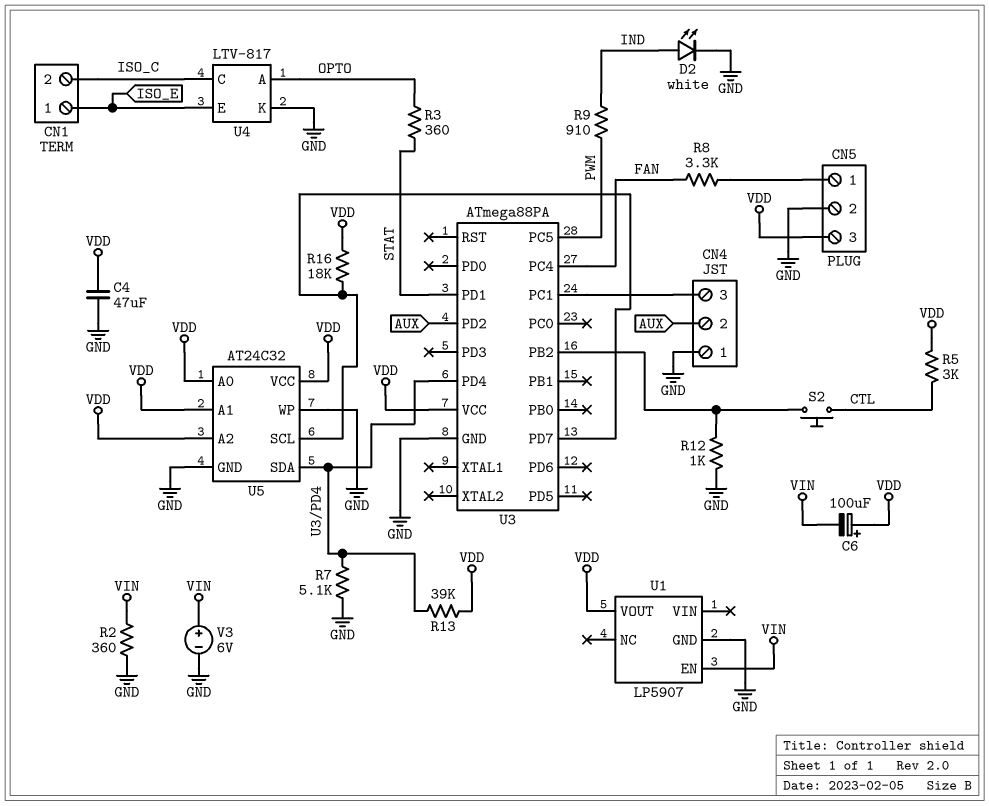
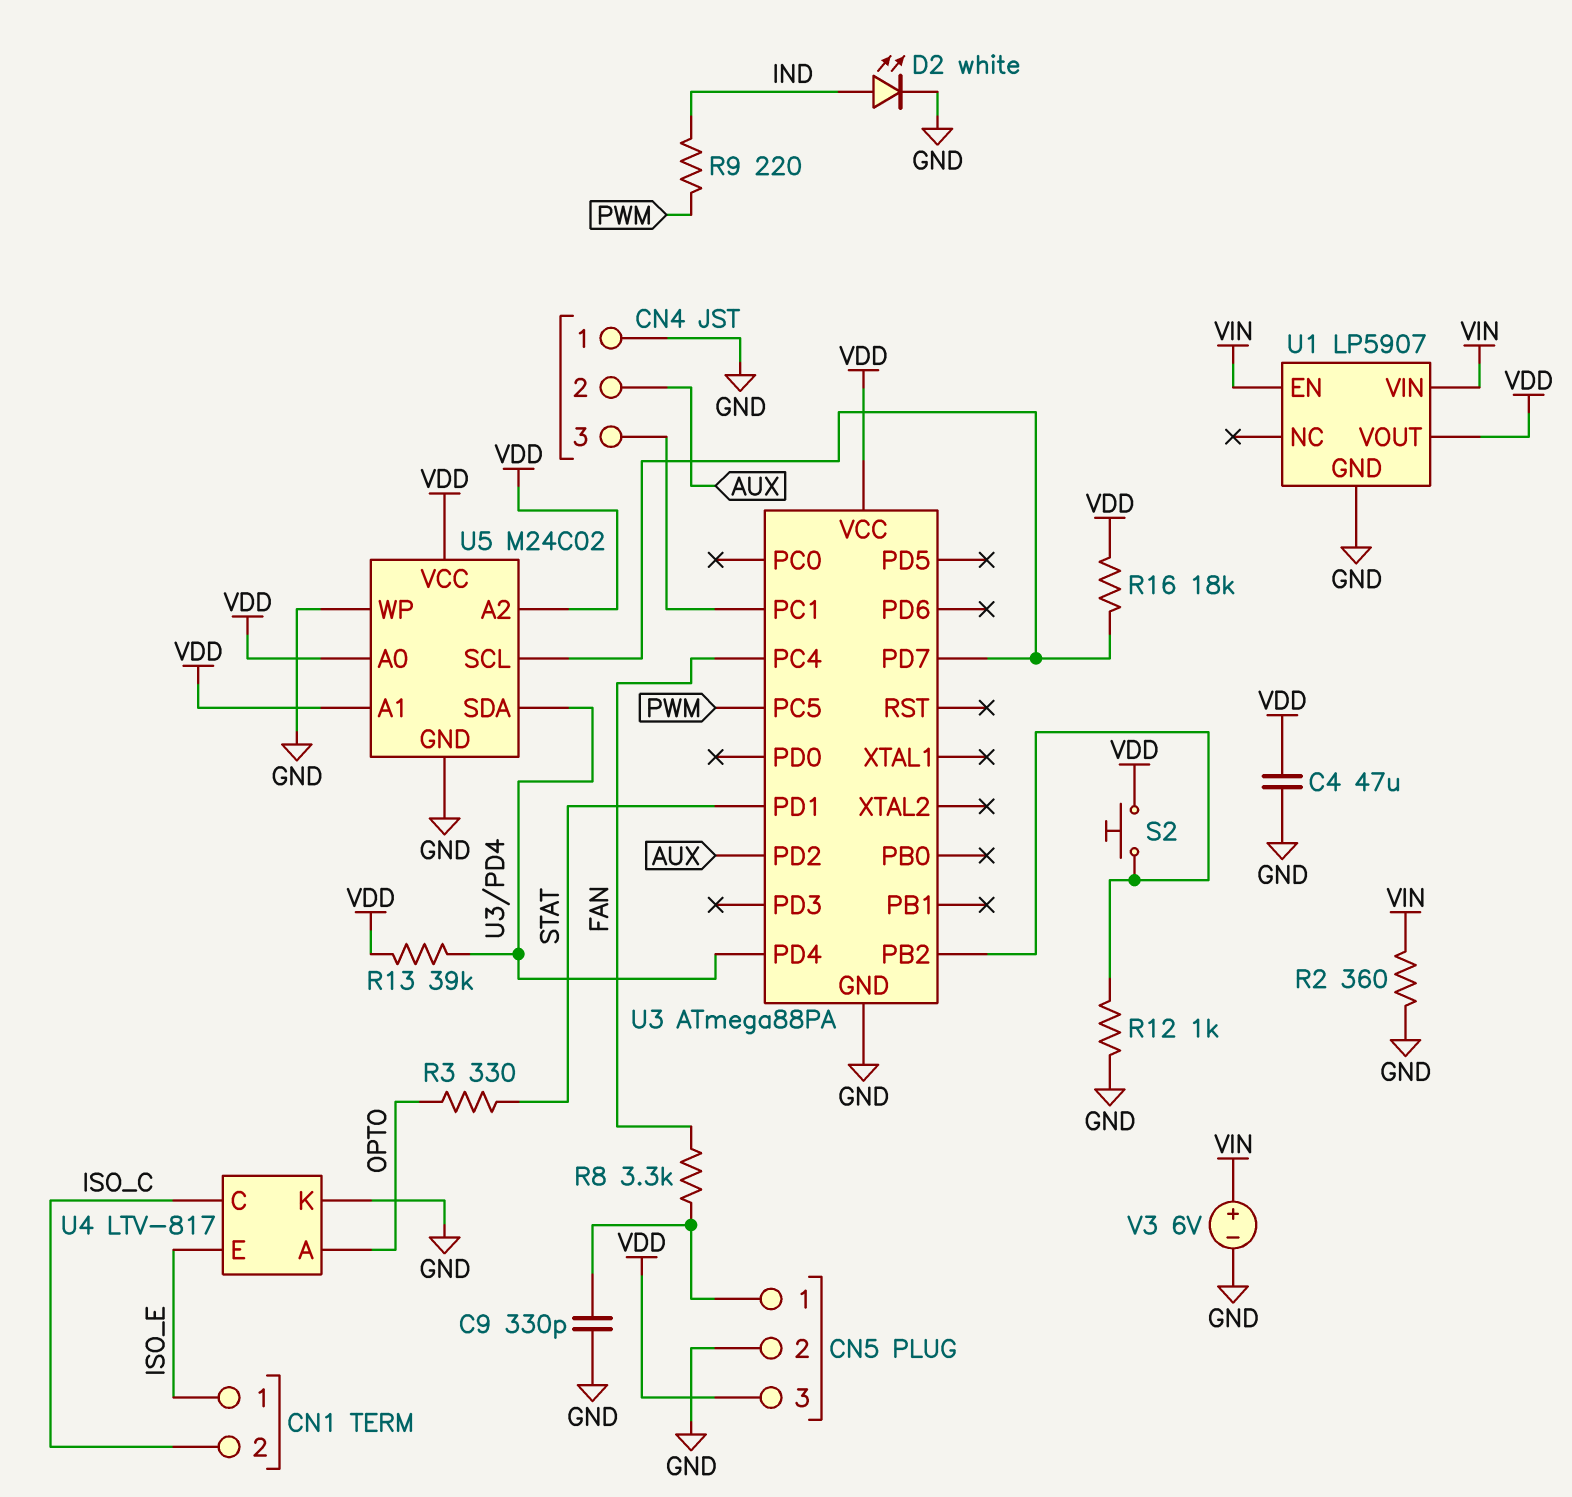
C6: 100uF (plus VDD, minus VIN) -> none
C9: none -> 330pF (CN5/1, GND)
R3: 360 (OPTO, STAT) -> 330 (OPTO, STAT)
R5: 3k (CTL, VDD) -> none
R7: 5.1k (GND, U3/PD4) -> none
R9: 910 (IND, PWM) -> 220 (IND, PWM)
S2: button (CTL, U3/PB2) -> button (U3/PB2, VDD)
U1 pin VIN: none -> VIN
U5: AT24C32 -> M24C02

